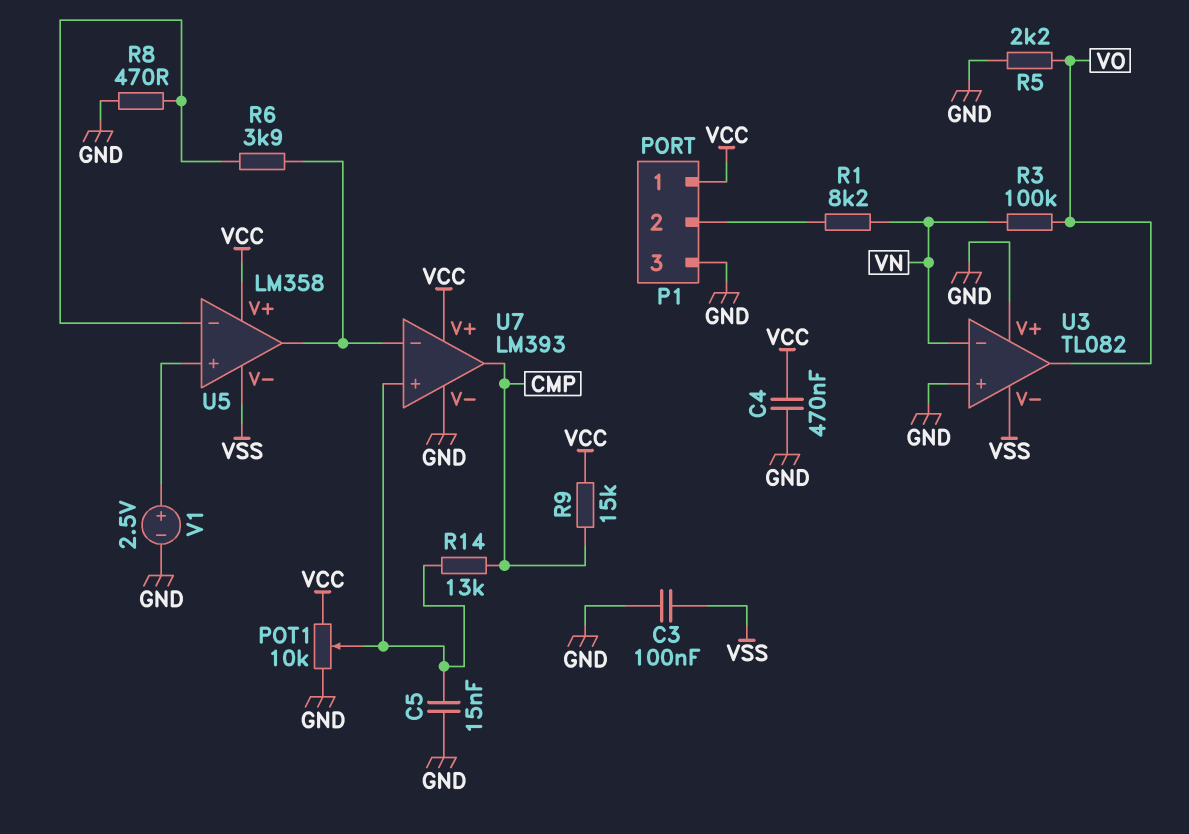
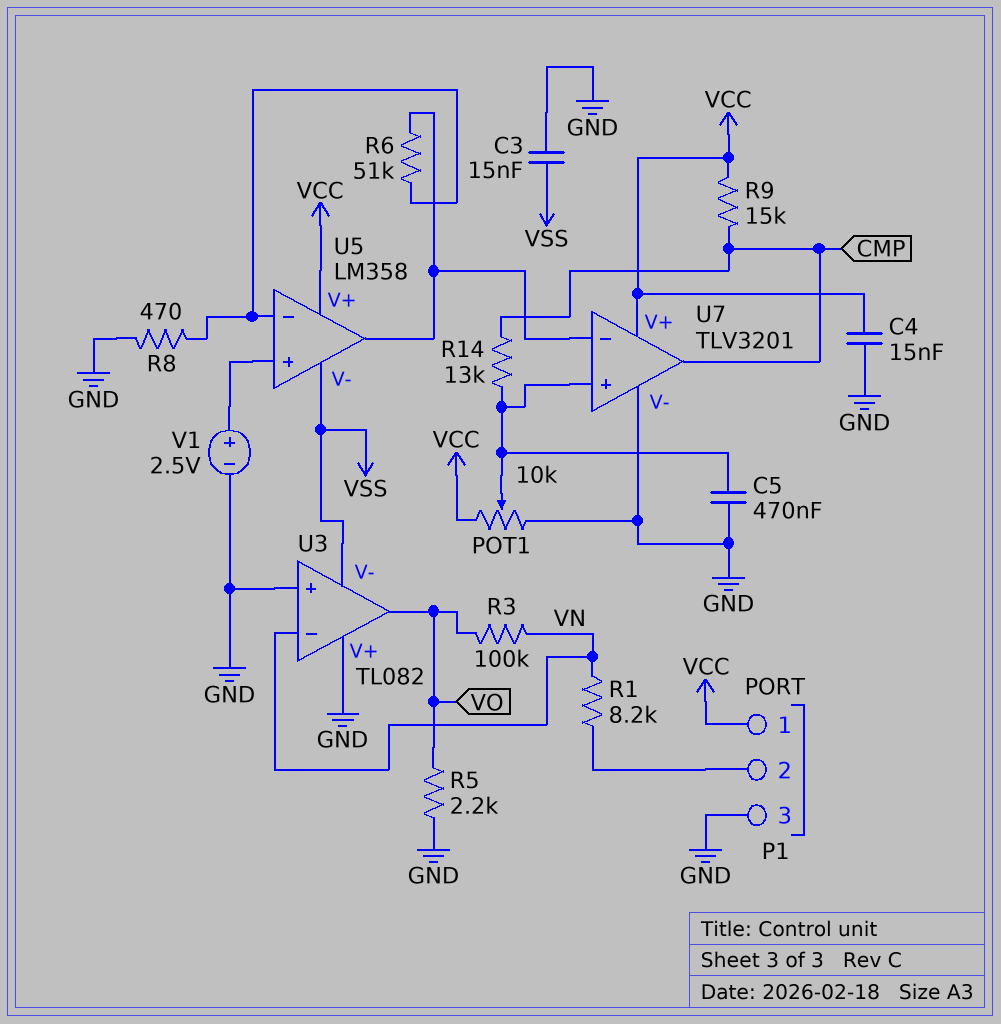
C3: 100nF (GND, VSS) -> 15nF (GND, VSS)
C4: 470nF (GND, VCC) -> 15nF (GND, VCC)
C5: 15nF (GND, U7/in+) -> 470nF (GND, U7/in+)
R6: 3.9k (U5/in-, U5/out) -> 51k (U5/in-, U5/out)
U7: LM393 -> TLV3201

